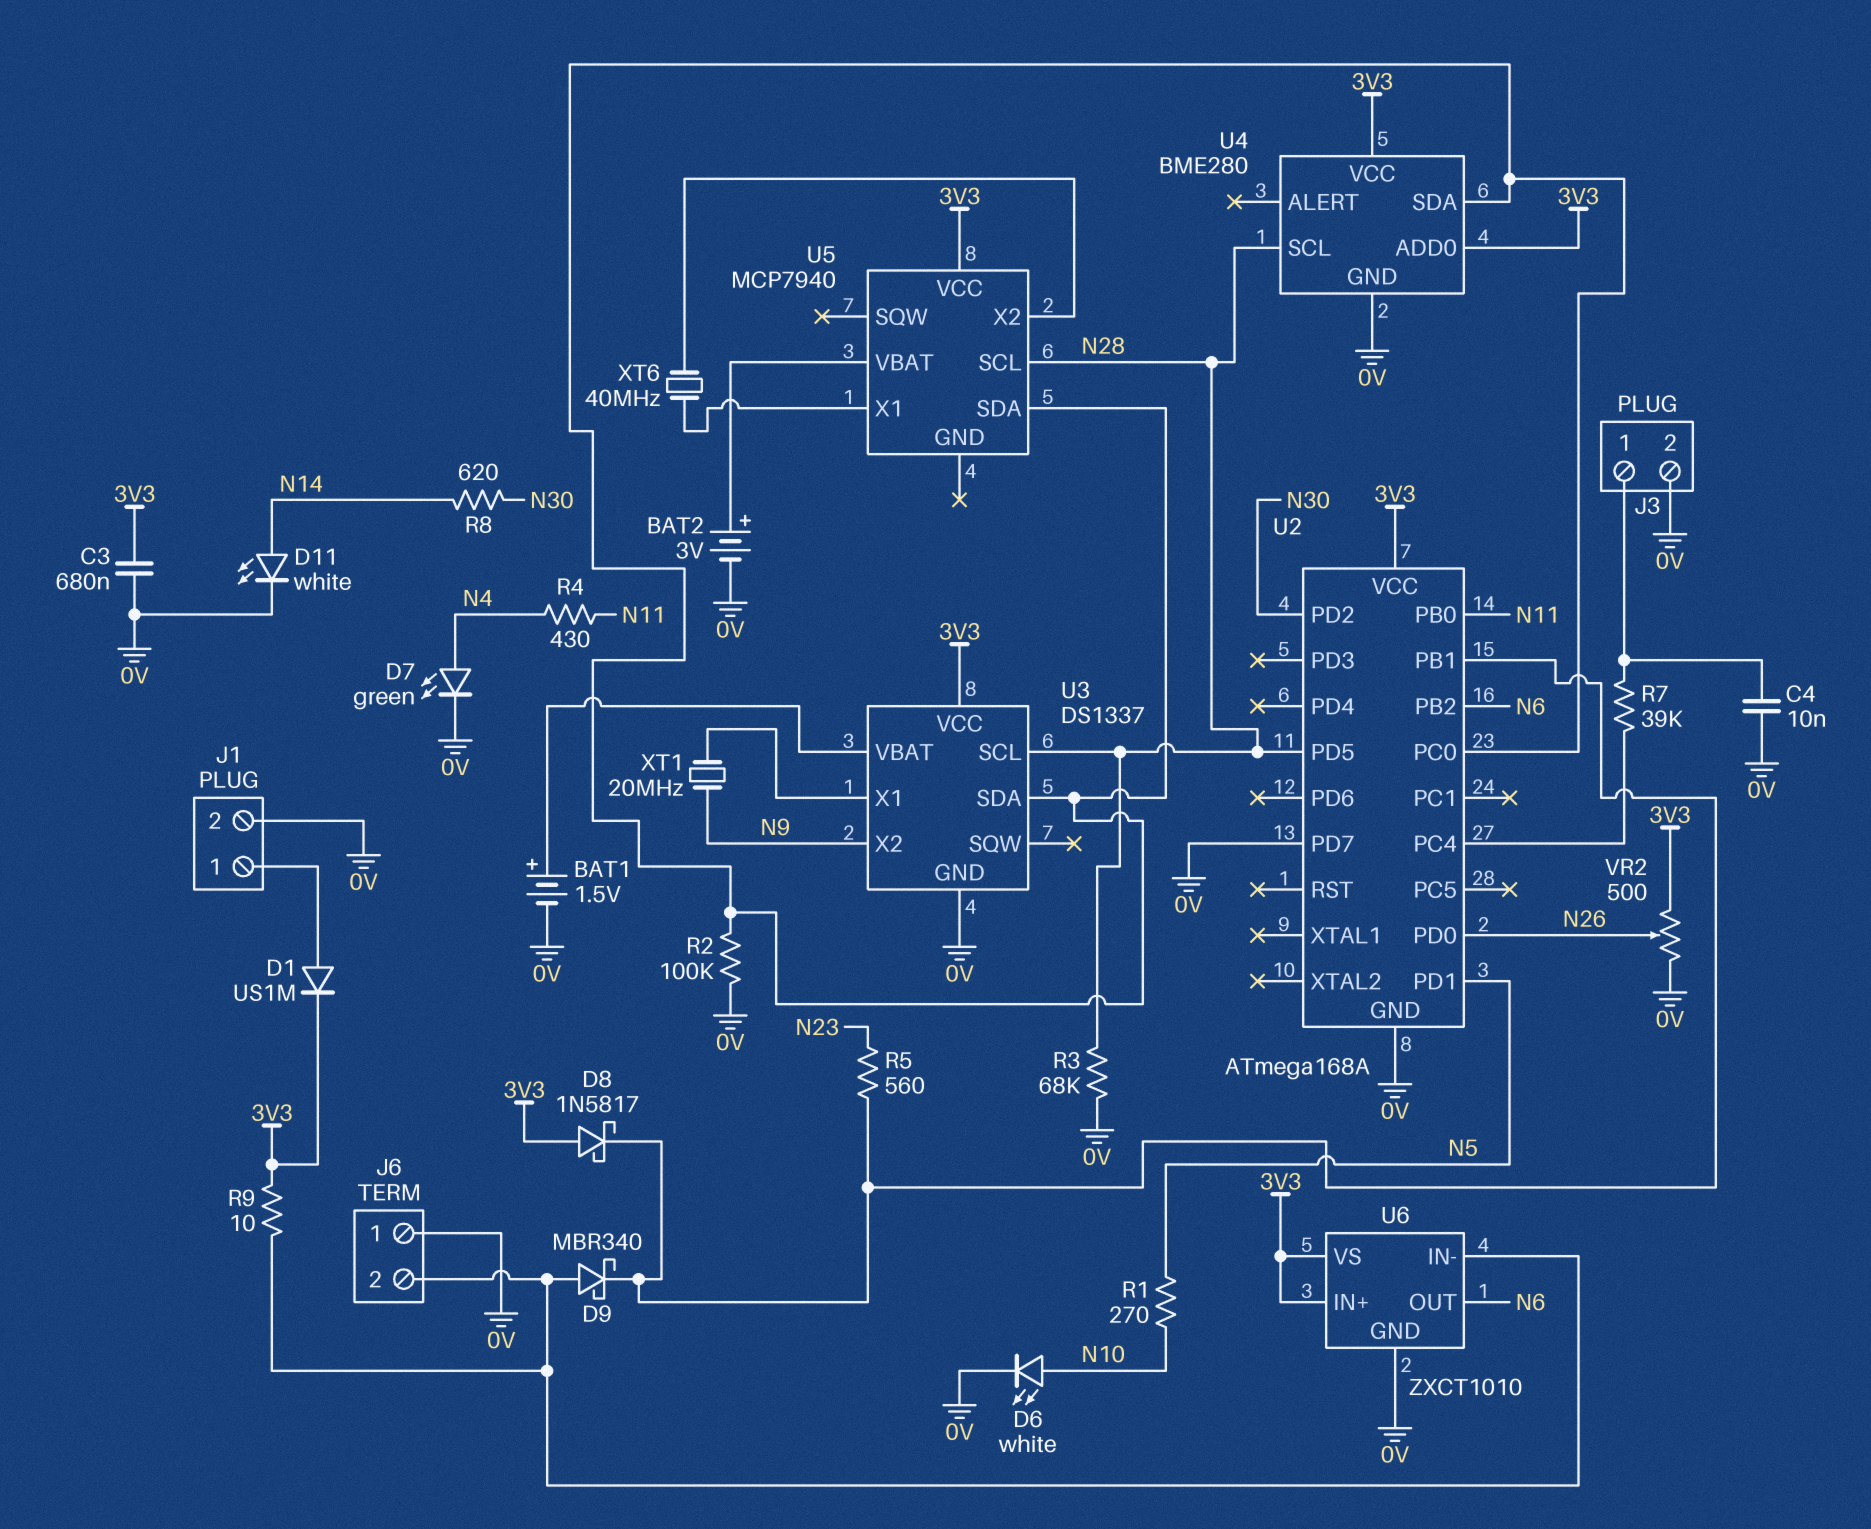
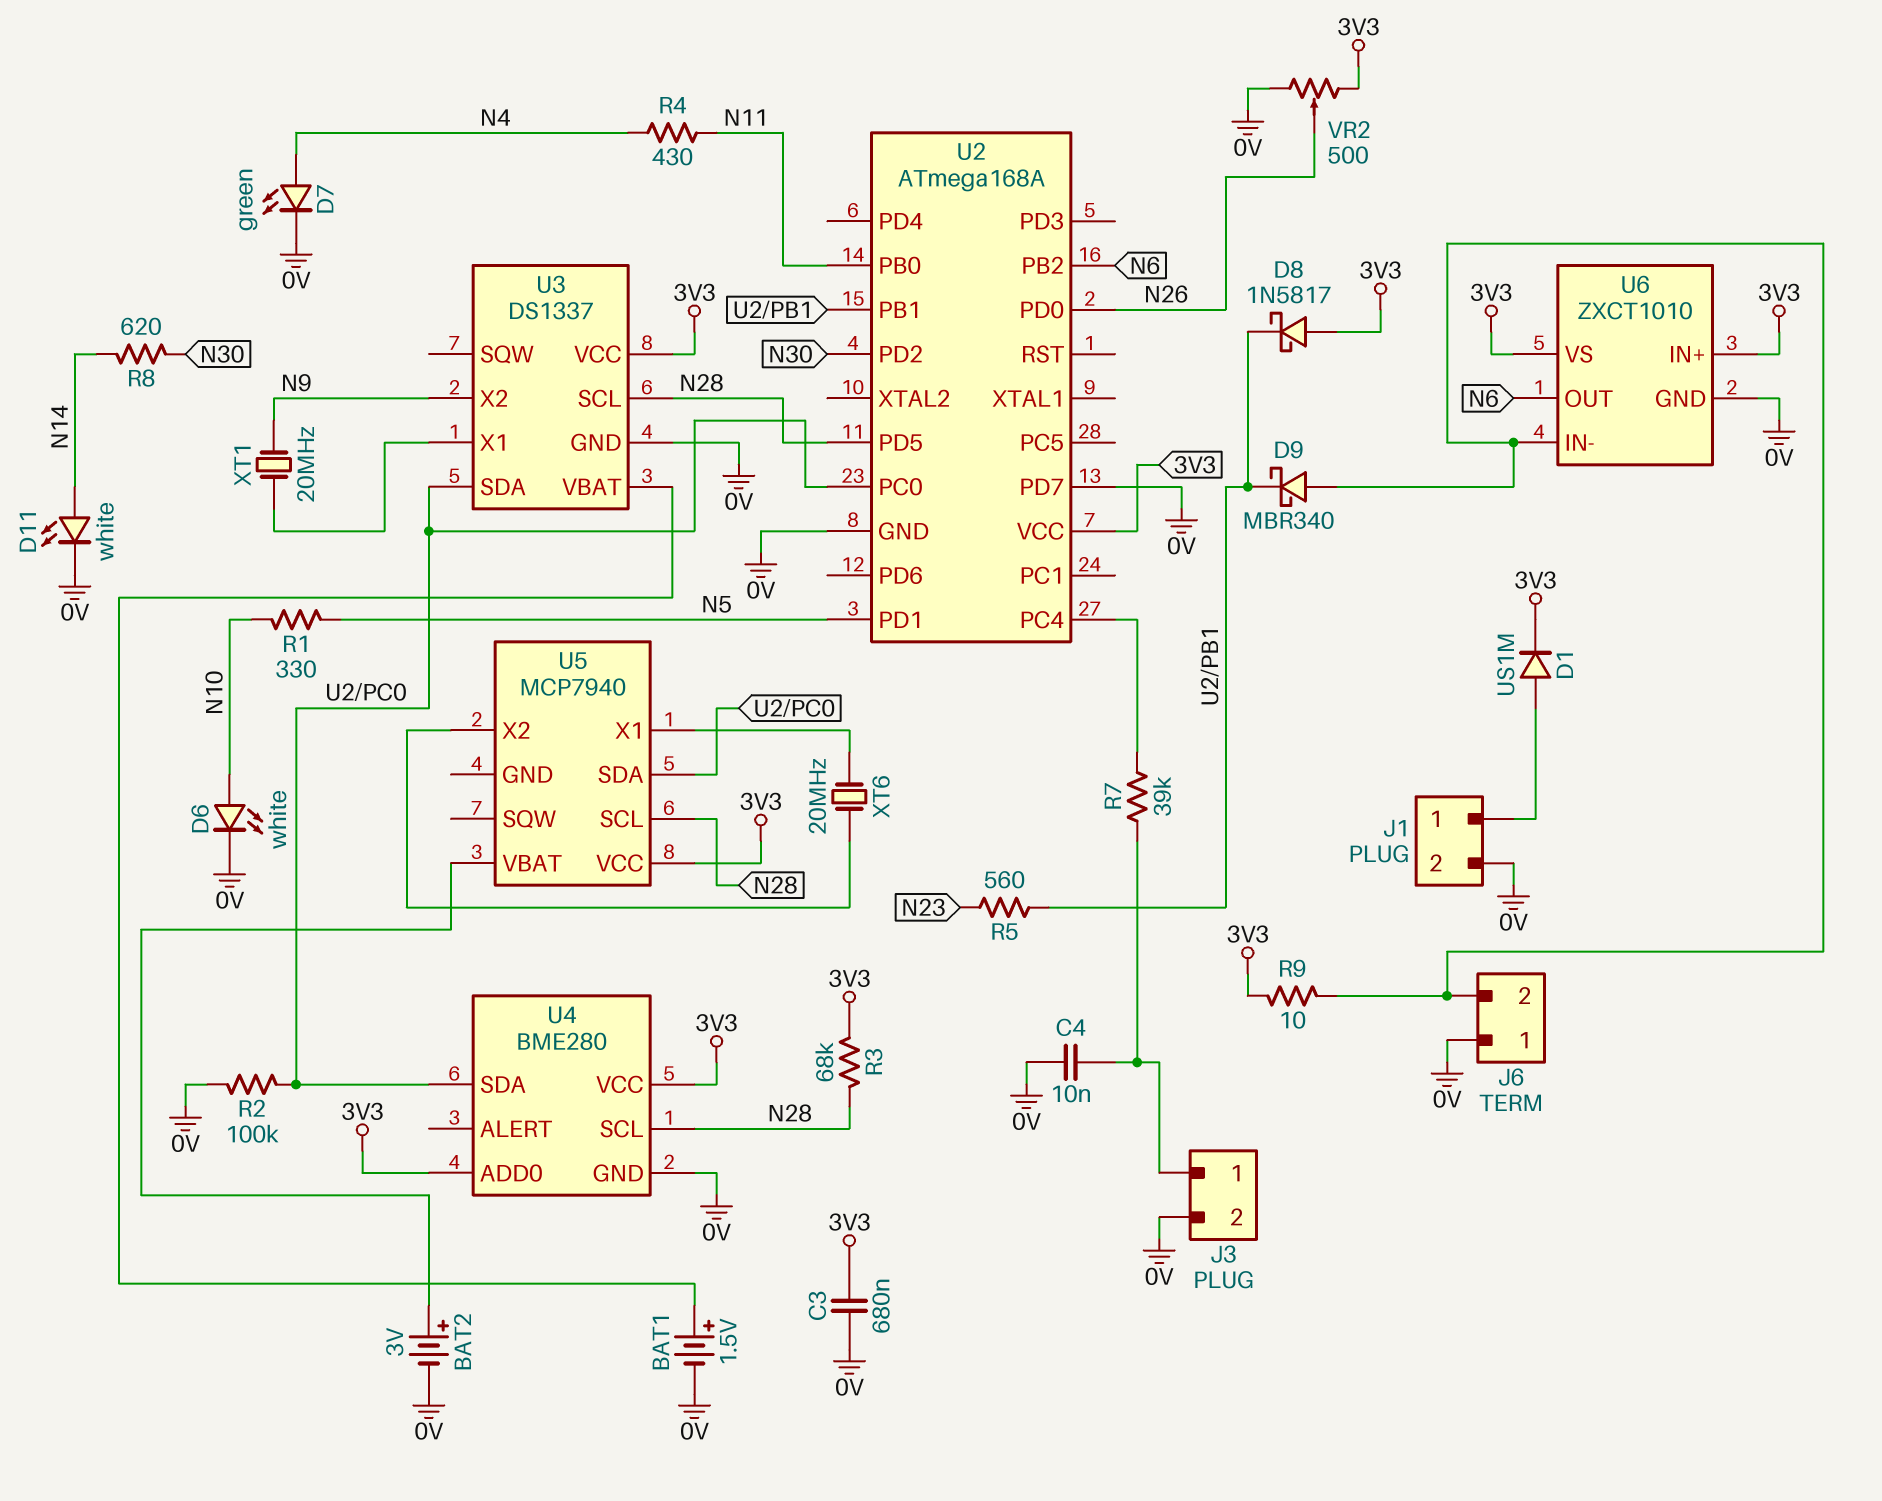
R1: 270 (N5, N10) -> 330 (N5, N10)
R3: 68k (0V, N28) -> 68k (3V3, N28)
XT6: 40MHz (U5/X1, U5/X2) -> 20MHz (U5/X1, U5/X2)

